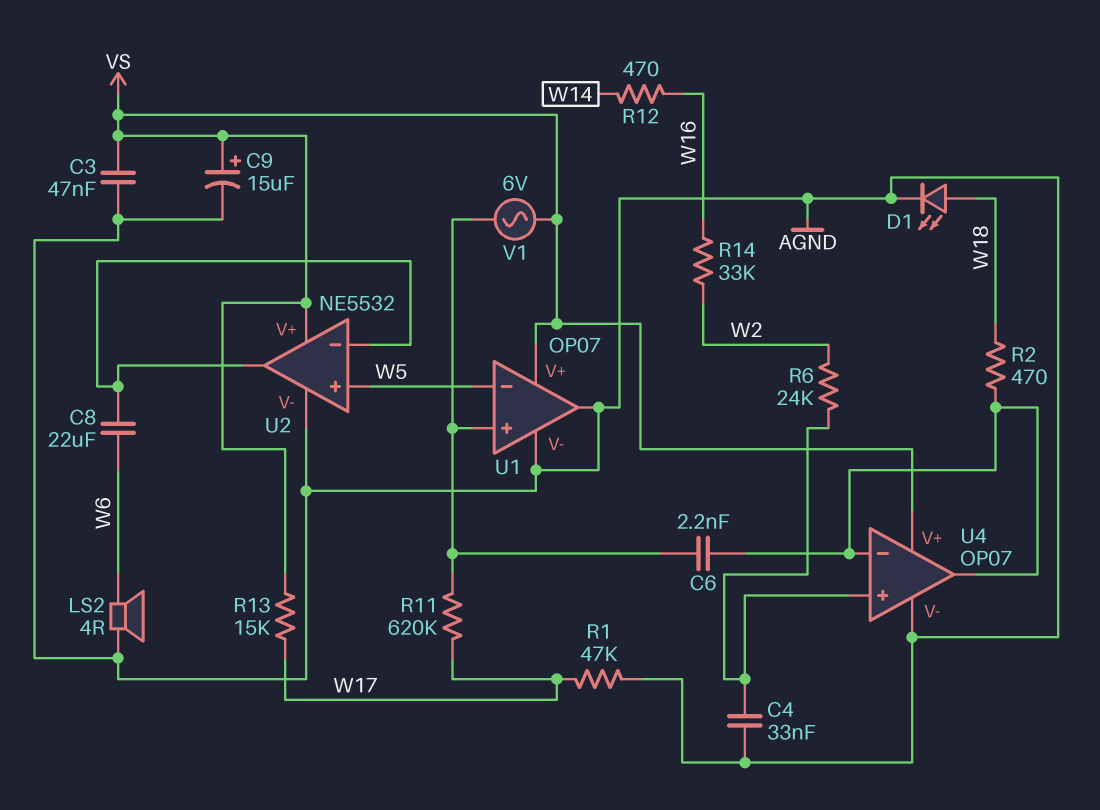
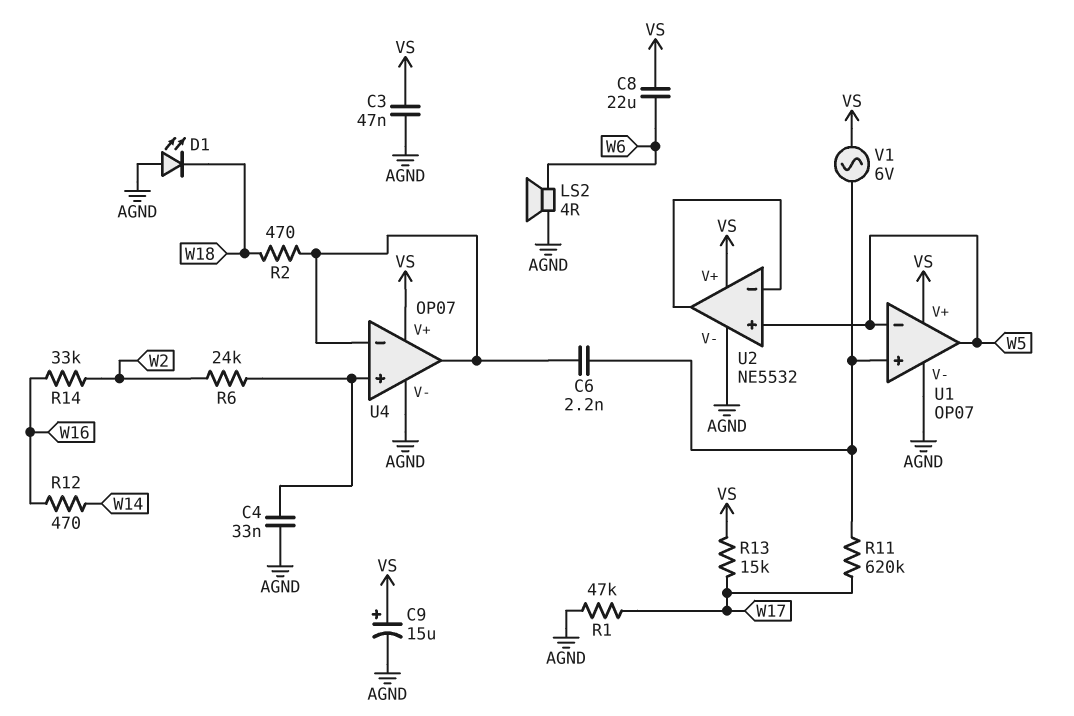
C8: 22uF (U2/in-, W6) -> 22uF (VS, W6)
D1: LED (A W18, K AGND) -> LED (A AGND, K W18)
U1 pin out: AGND -> W5

